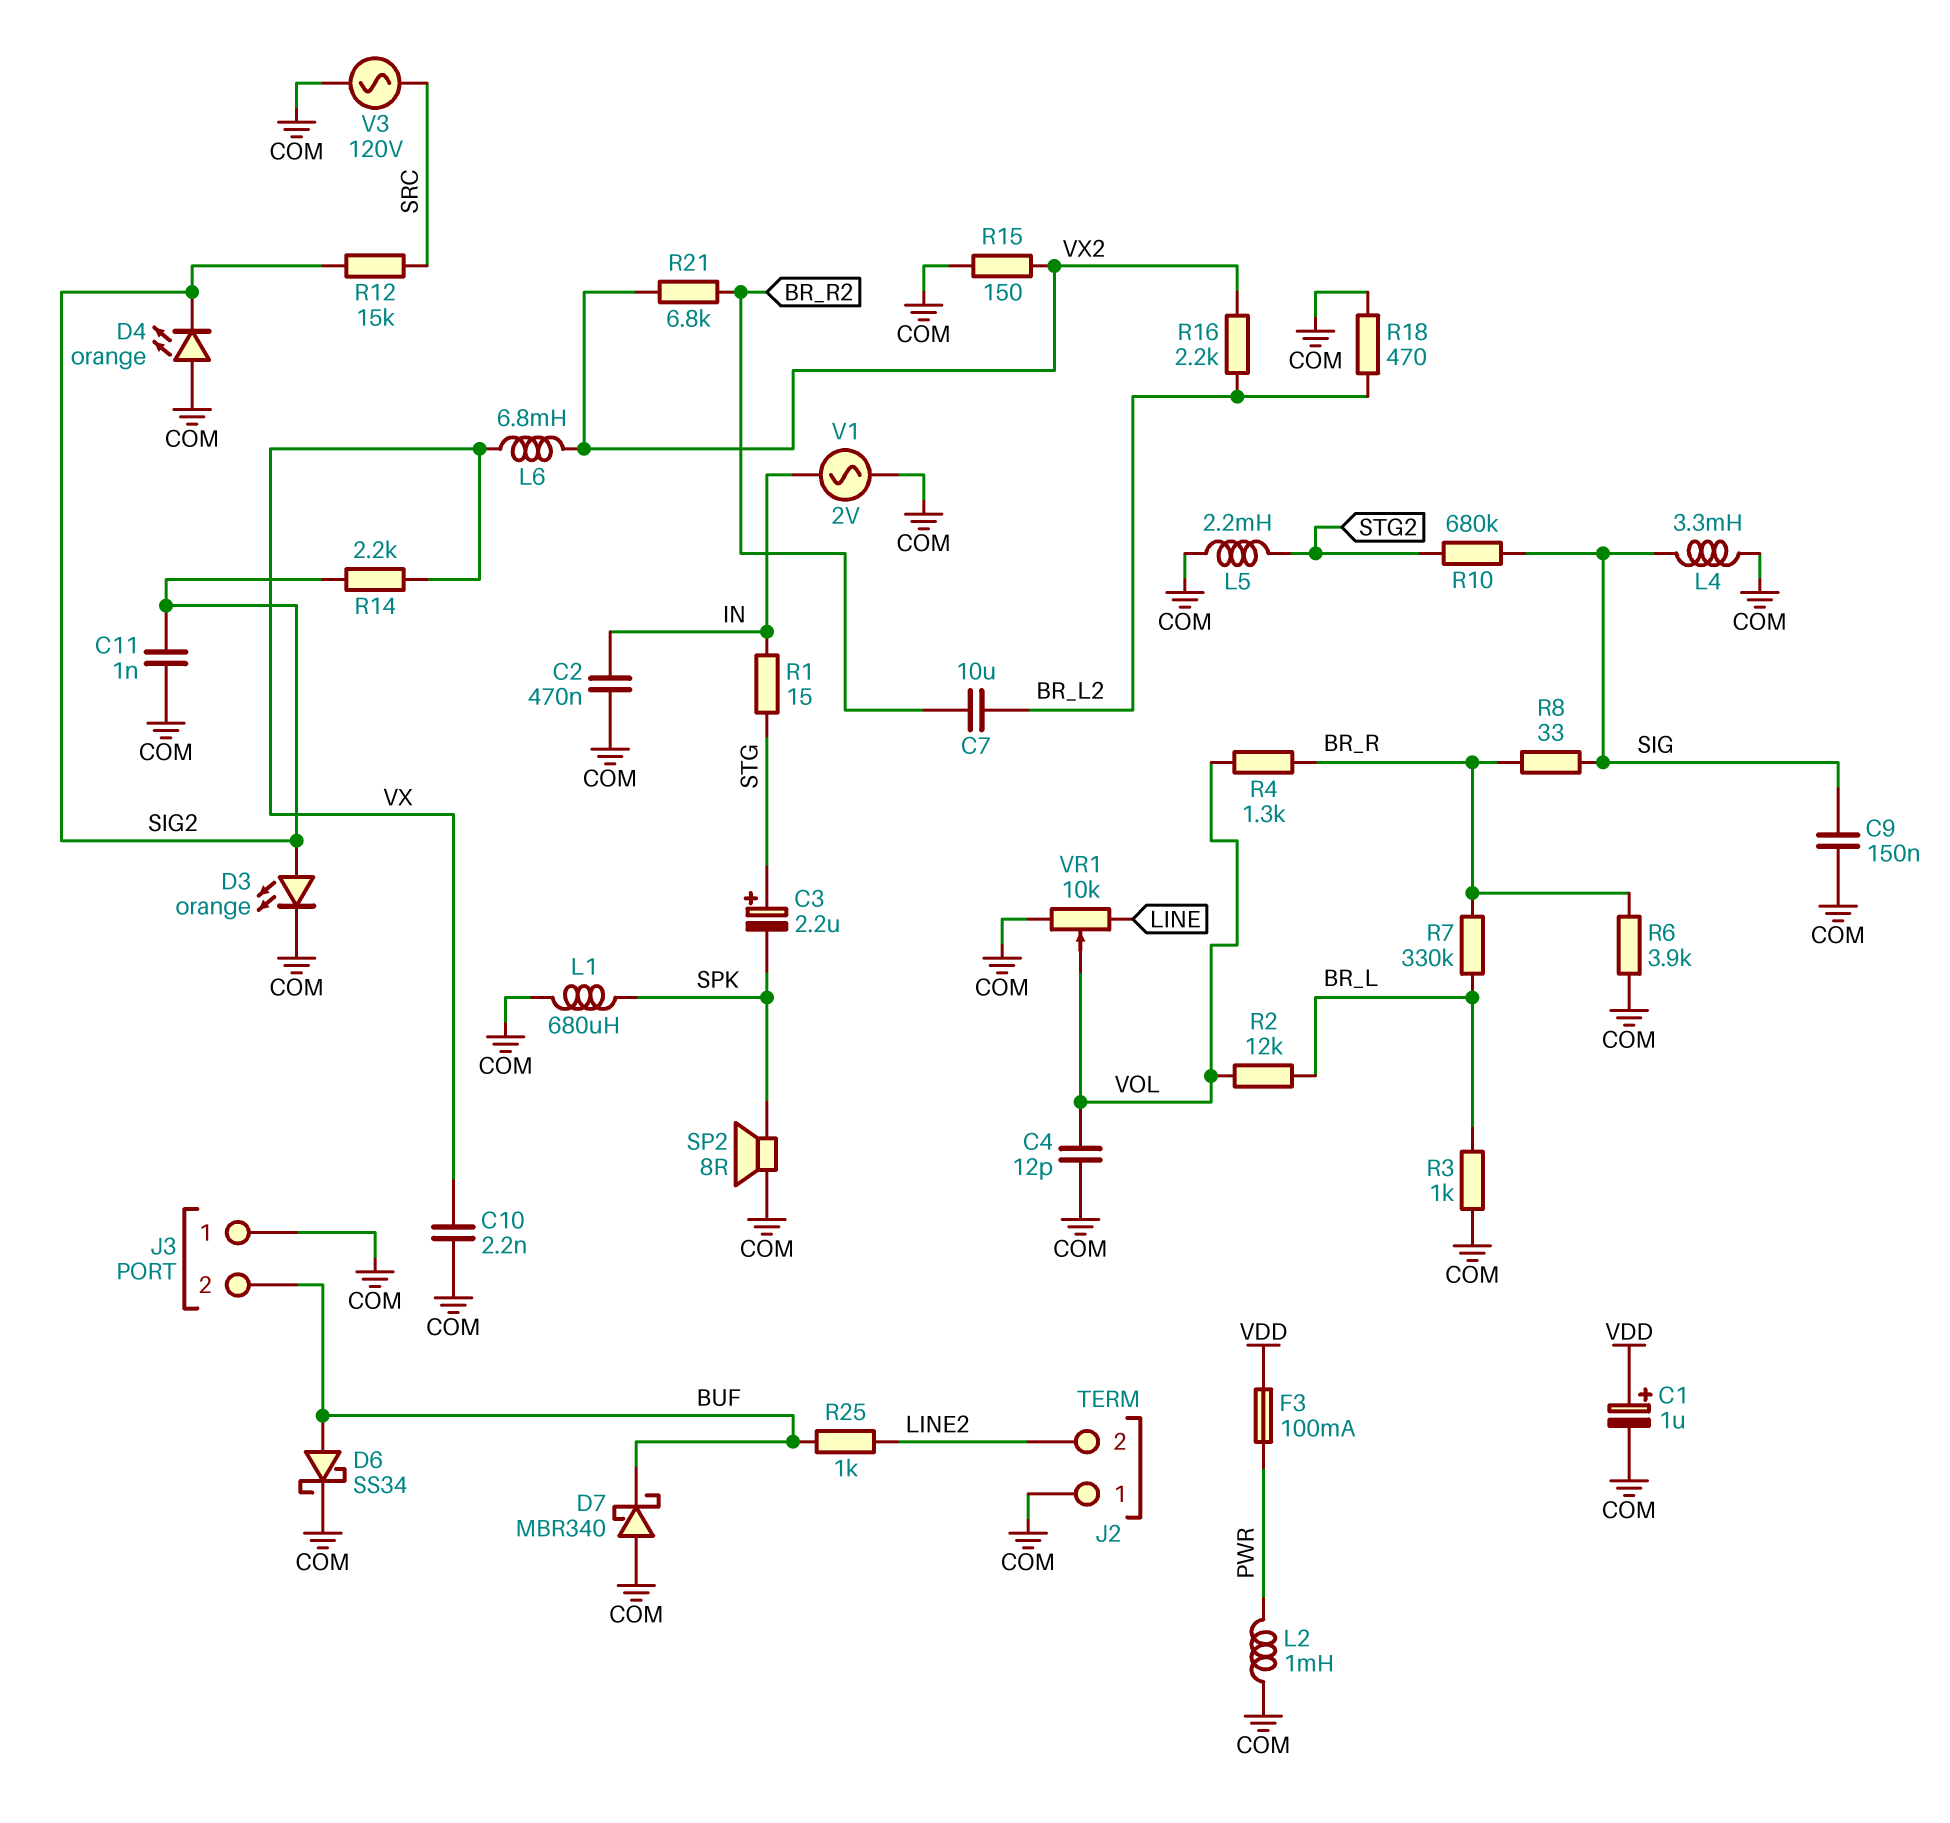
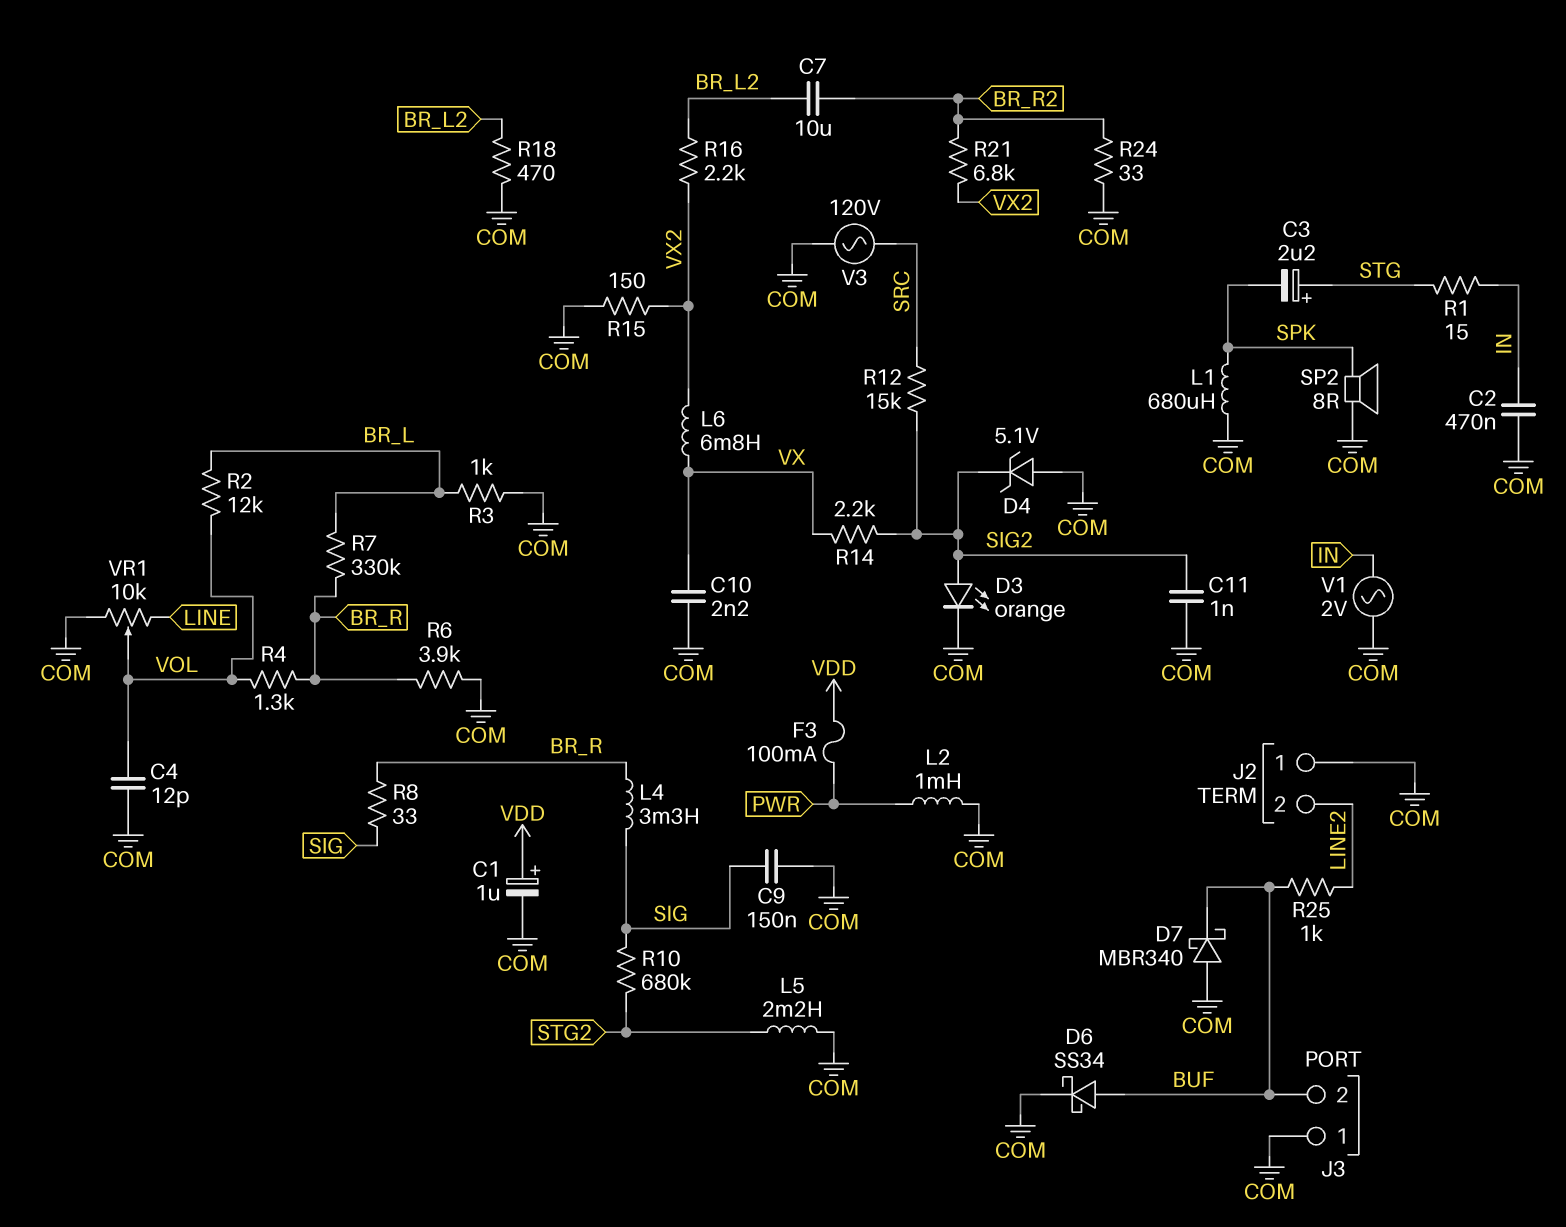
D4: LED orange (A COM, K SIG2) -> zener 5.1V (A COM, K SIG2)
L4: 3.3mH (COM, SIG) -> 3.3mH (BR_R, SIG)
R24: none -> 33 (BR_R2, COM)

